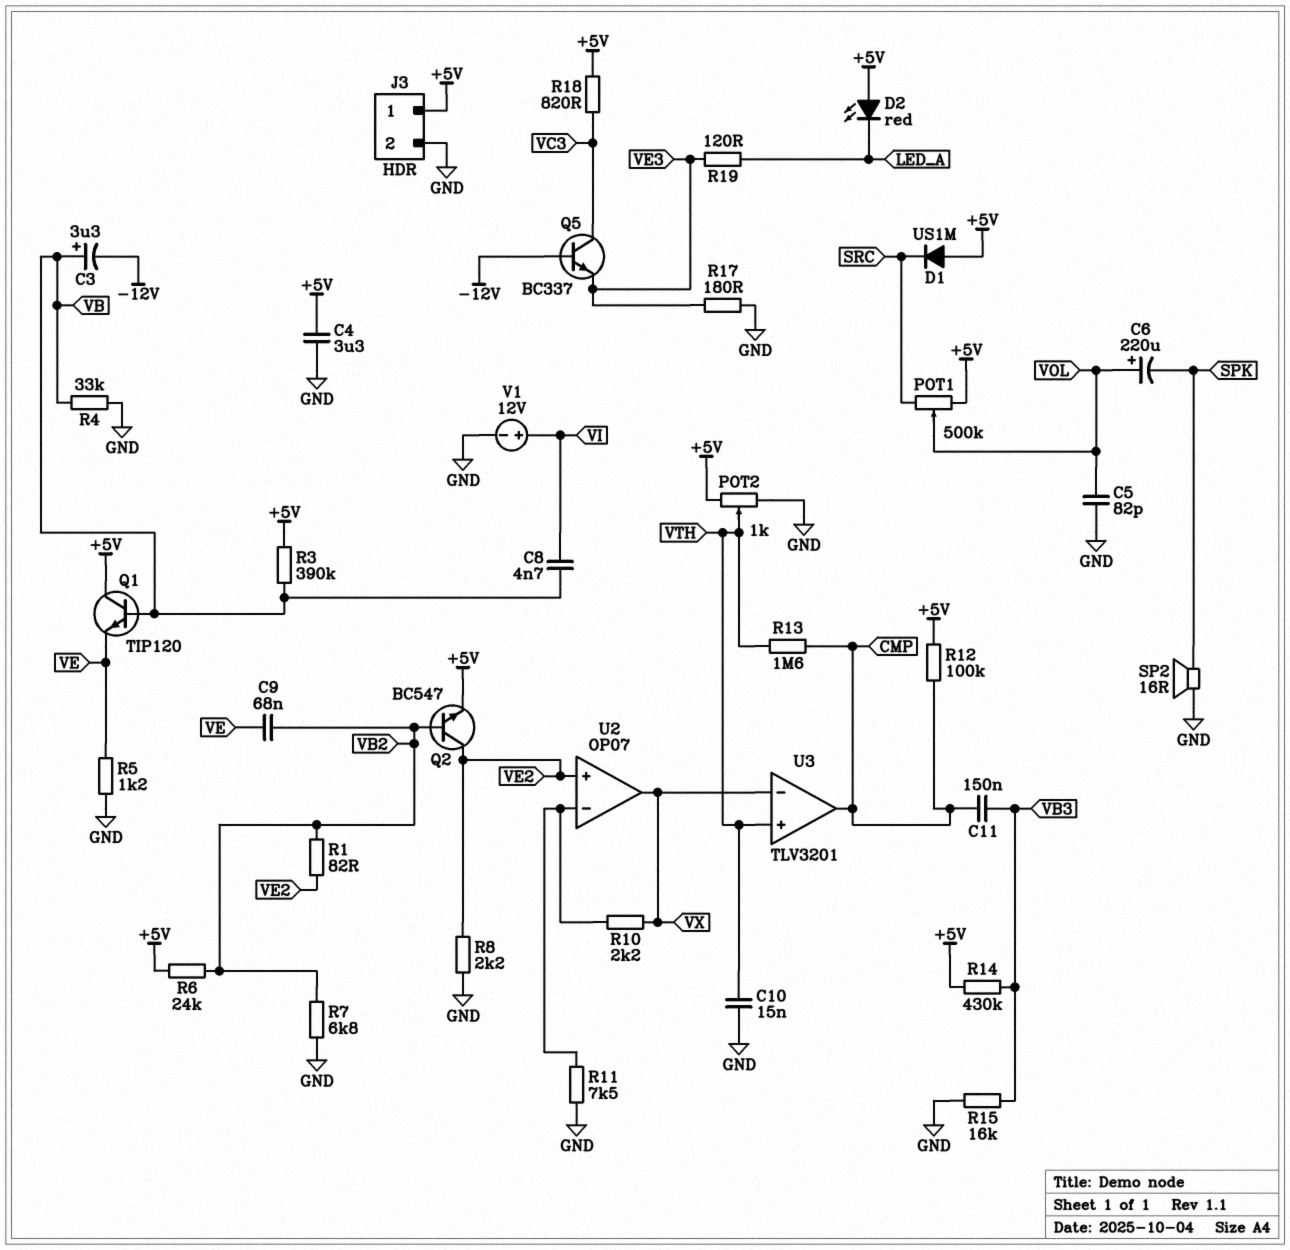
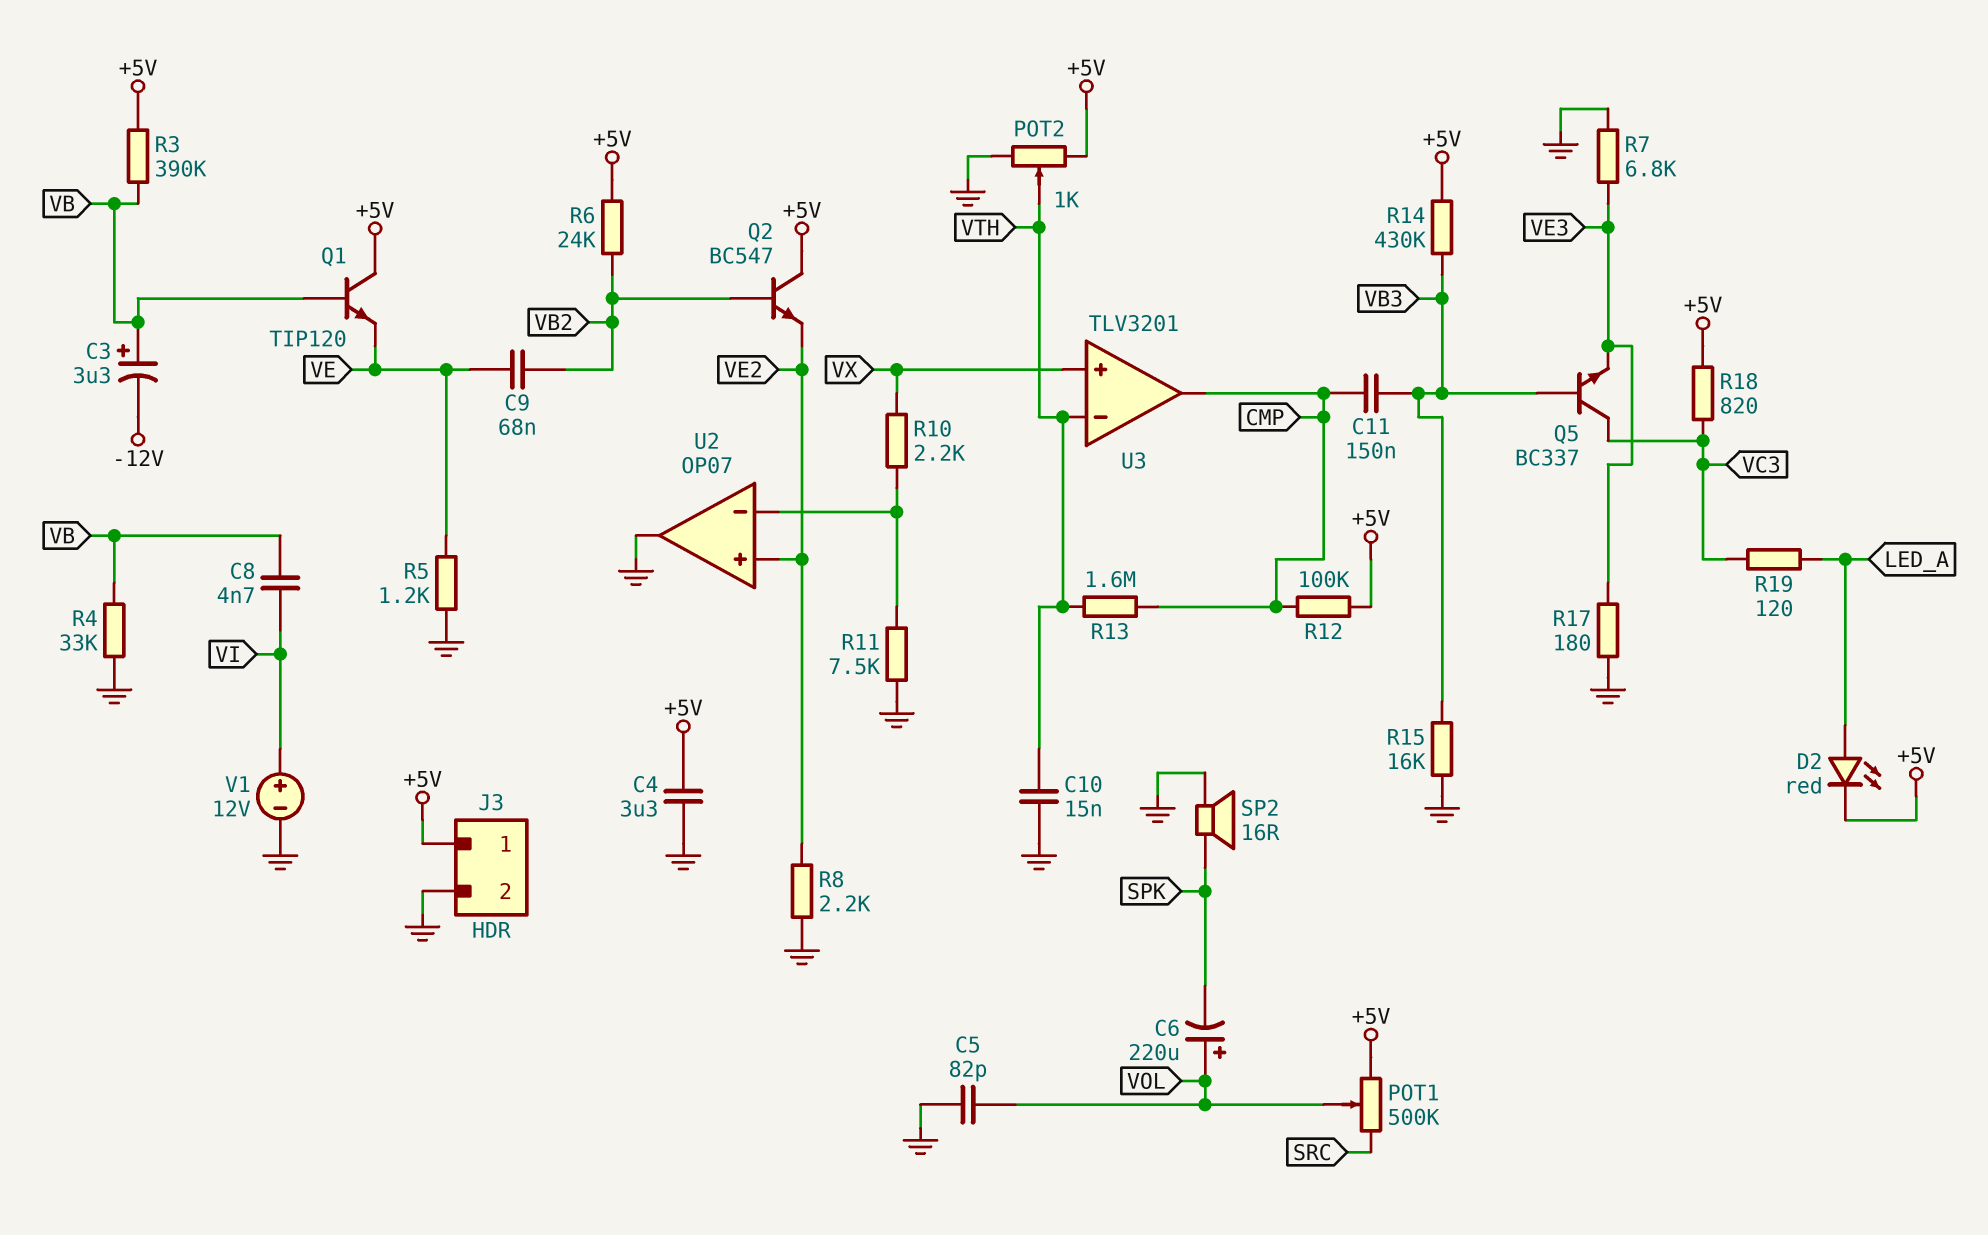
D1: diode US1M (A +5V, K SRC) -> none
D2: LED red (A +5V, K LED_A) -> LED red (A LED_A, K +5V)
Q2: NPN BC547 (B VB2, C VE2, E +5V) -> NPN BC547 (B VB2, C +5V, E VE2)
Q5: NPN BC337 (B -12V, C VC3, E VE3) -> NPN BC337 (B VB3, C VC3, E VE3)
R1: 82 (VB2, VE2) -> none
R7: 6.8k (GND, VB2) -> 6.8k (GND, VE3)
R19: 120 (LED_A, VE3) -> 120 (LED_A, VC3)
U2 pin out: VX -> GND
U3 pin in+: VTH -> VX
U3 pin in-: VX -> VTH

